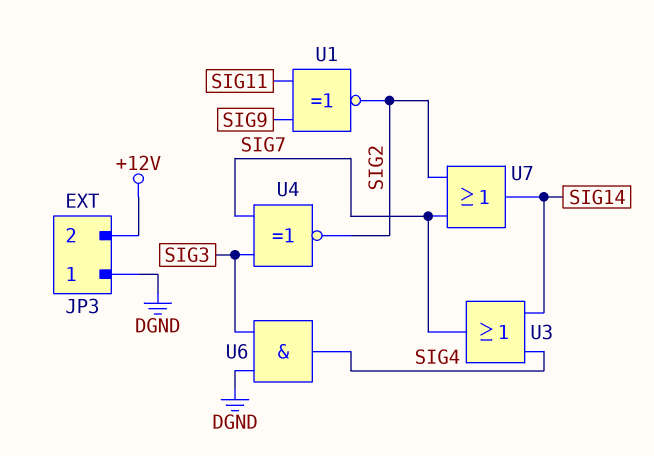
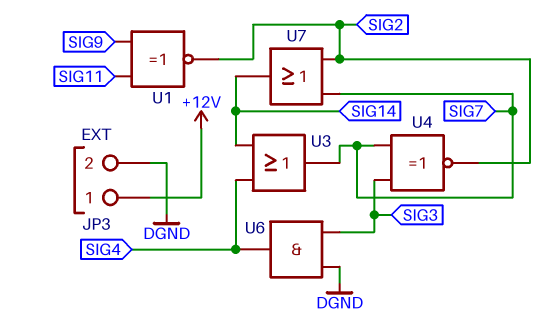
JP3 pin 1: DGND -> +12V
JP3 pin 2: +12V -> DGND

